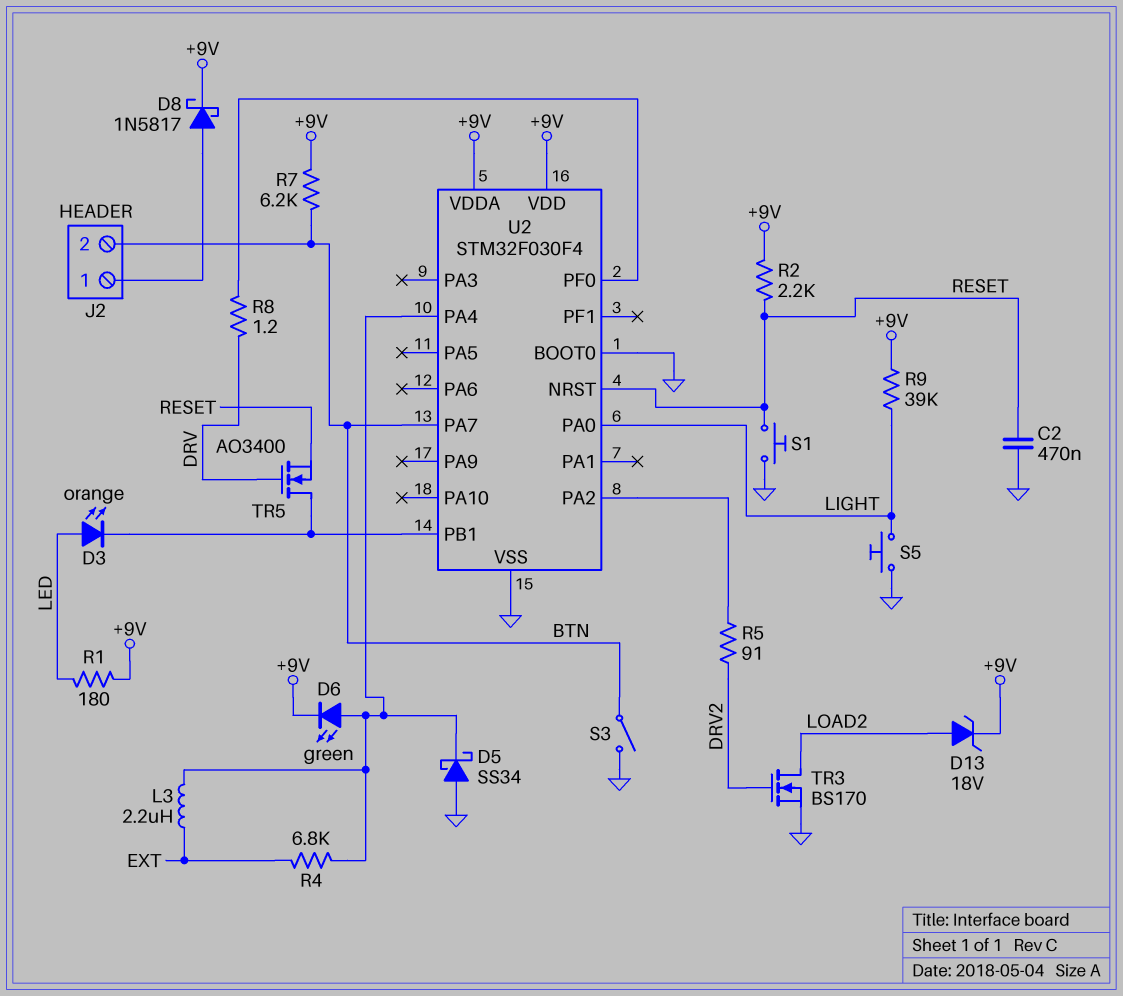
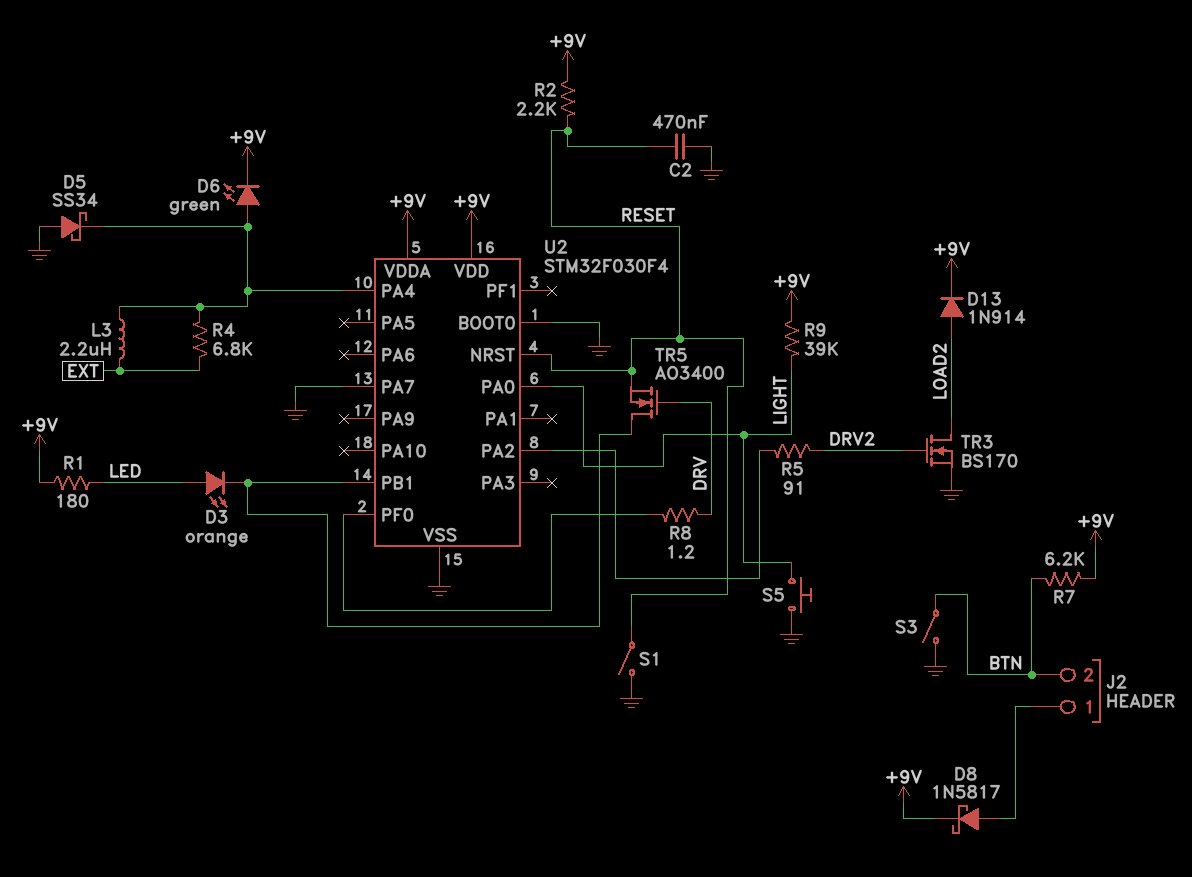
D13: zener 18V (A LOAD2, K +9V) -> diode 1N914 (A LOAD2, K +9V)
S1: button (GND, RESET) -> switch (GND, RESET)
U2 pin PA7: BTN -> GND

